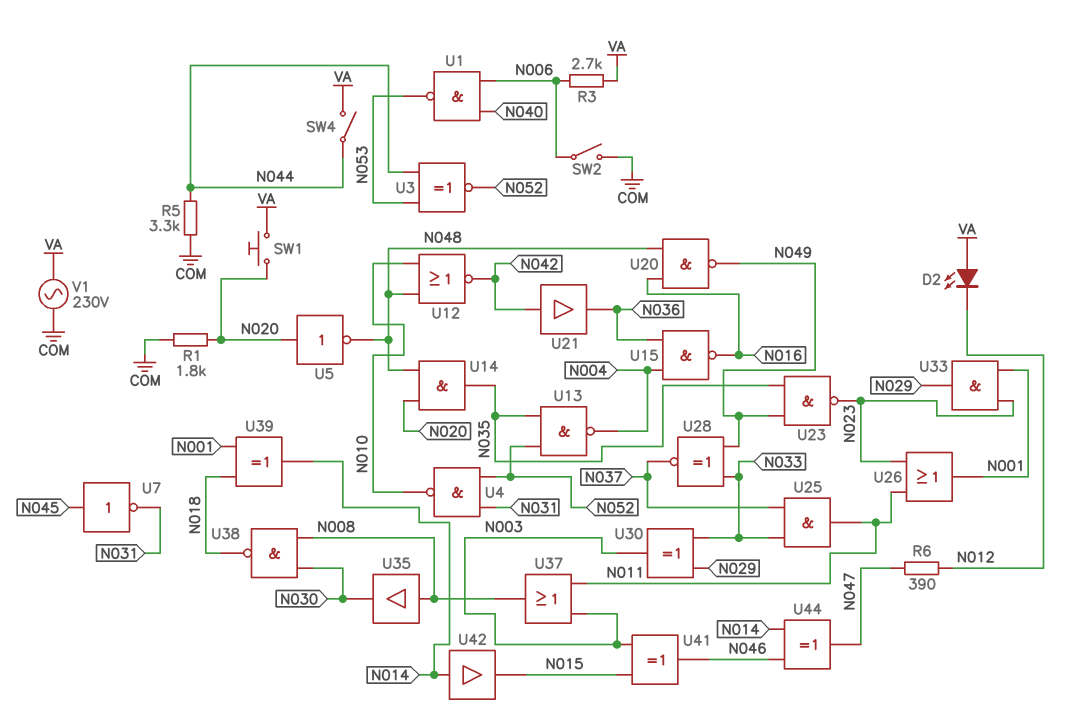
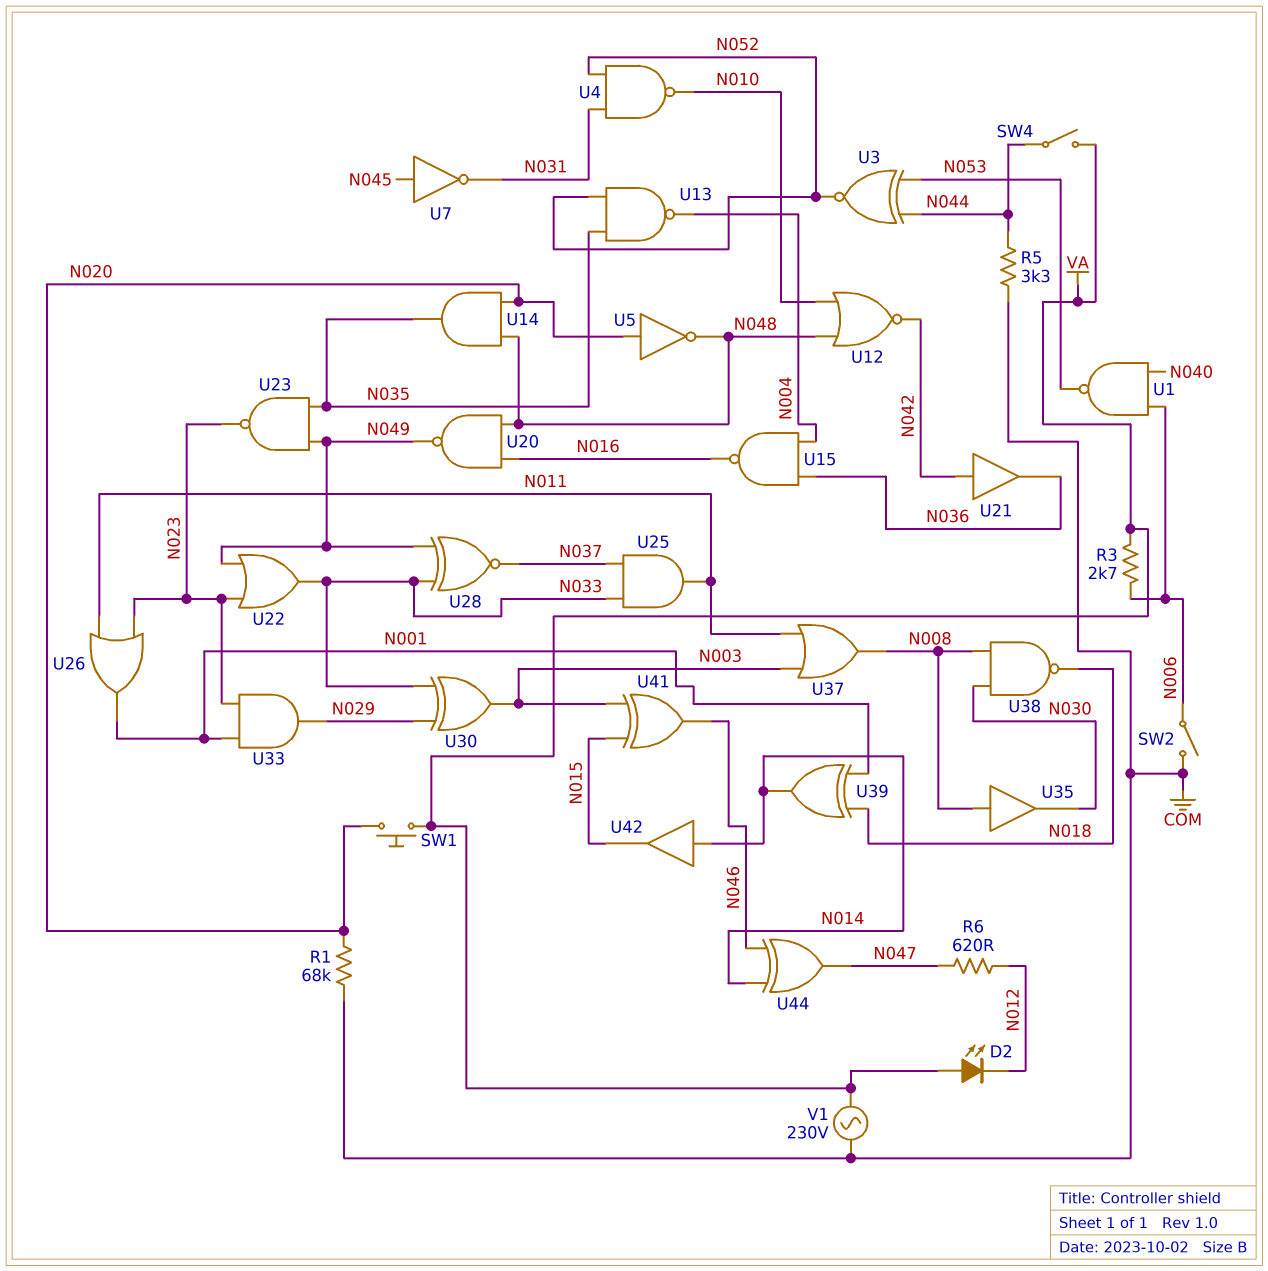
R1: 1.8k (COM, N020) -> 68k (COM, N020)
R6: 390 (N012, N047) -> 620 (N012, N047)
U22: none -> OR (in N023, in N049, out N033)

